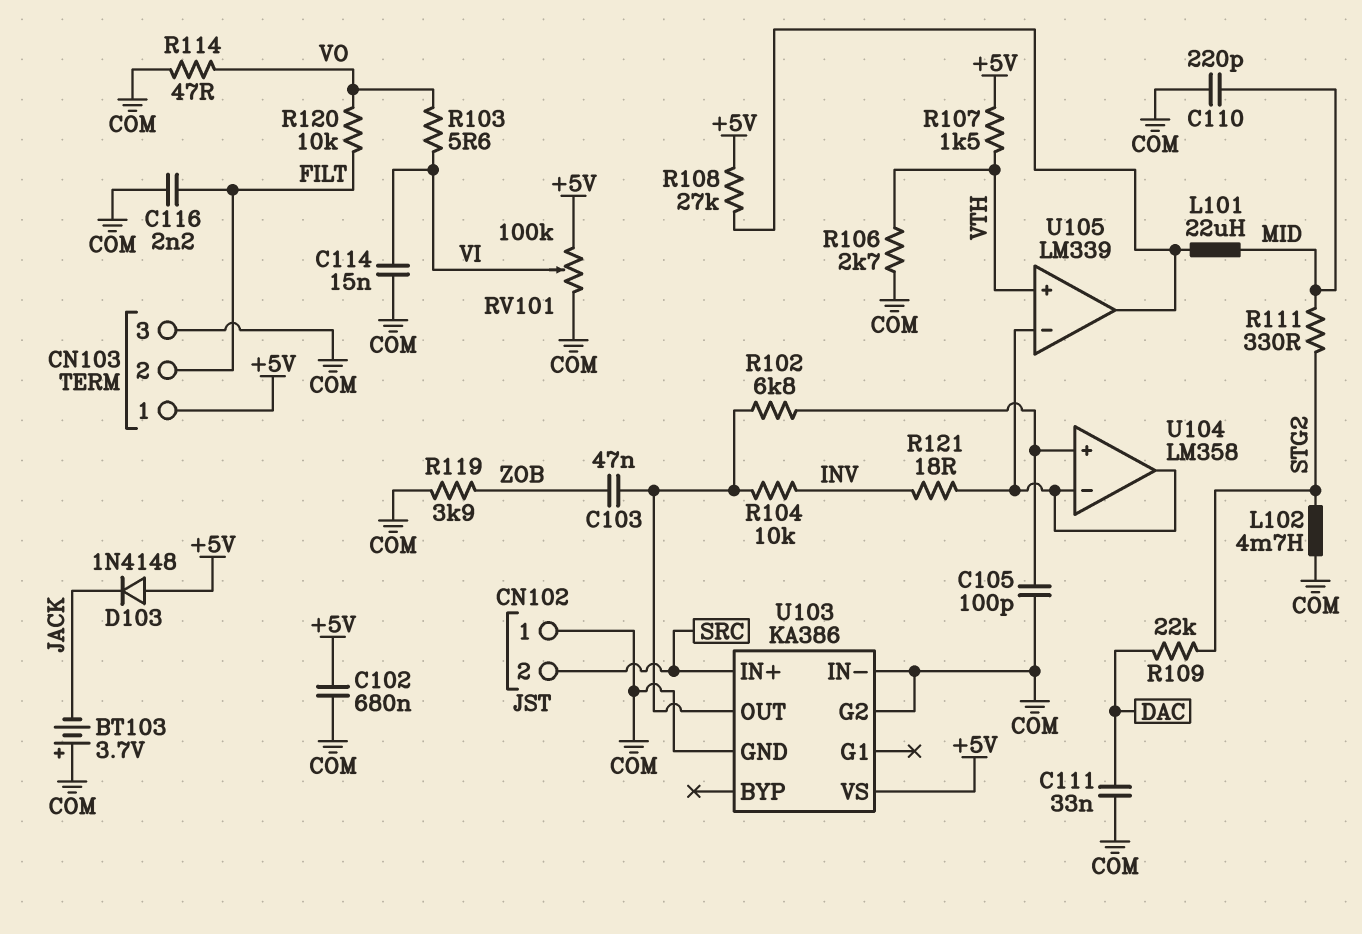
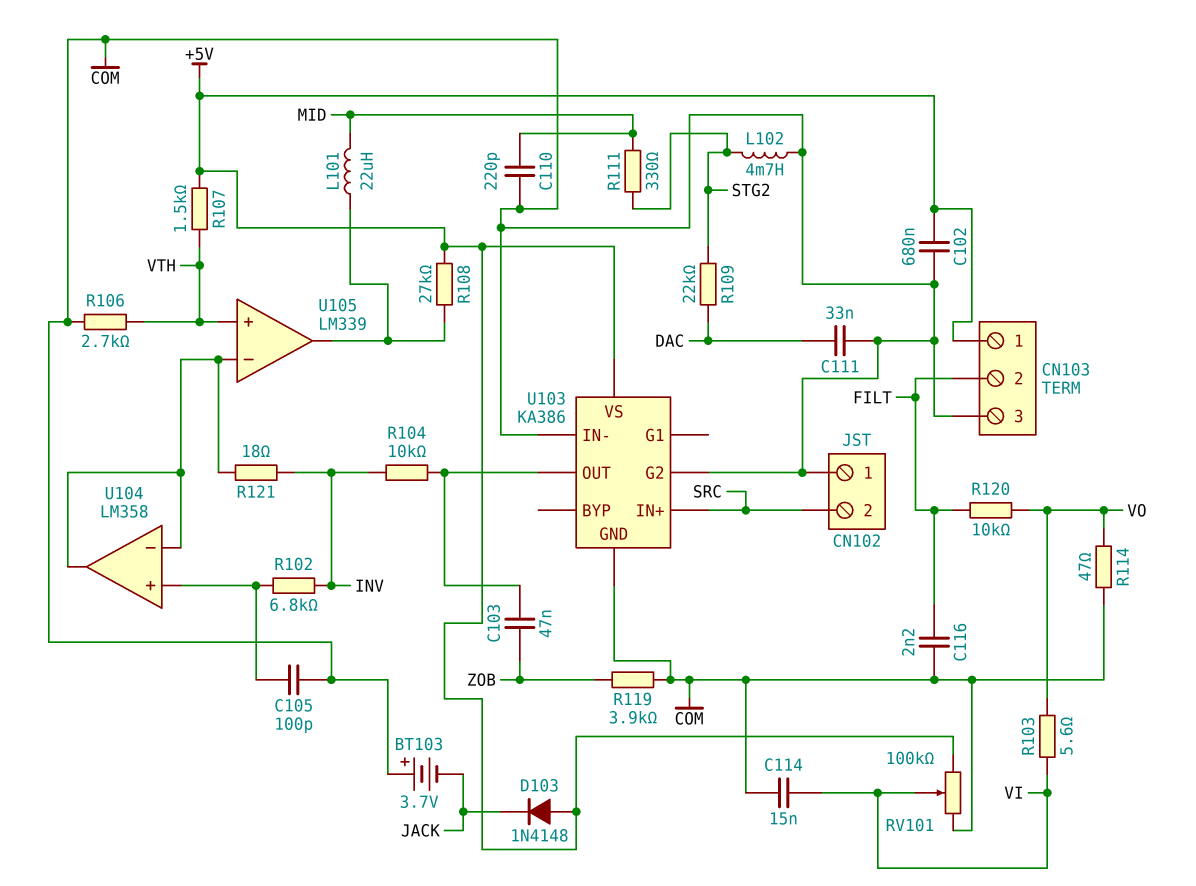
R102: 6.8k (U103/OUT, U104/in+) -> 6.8k (INV, U104/in+)

